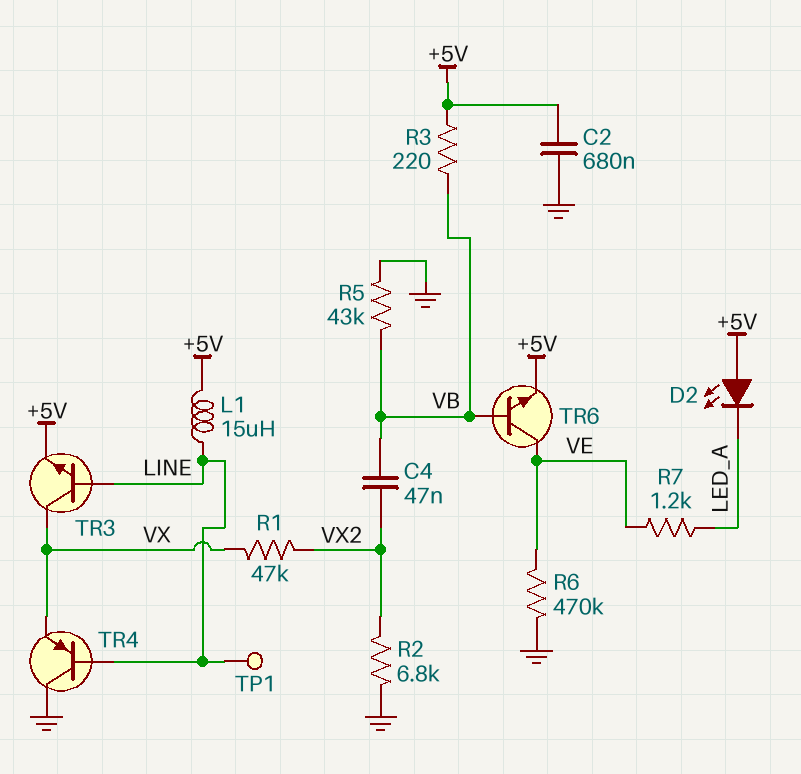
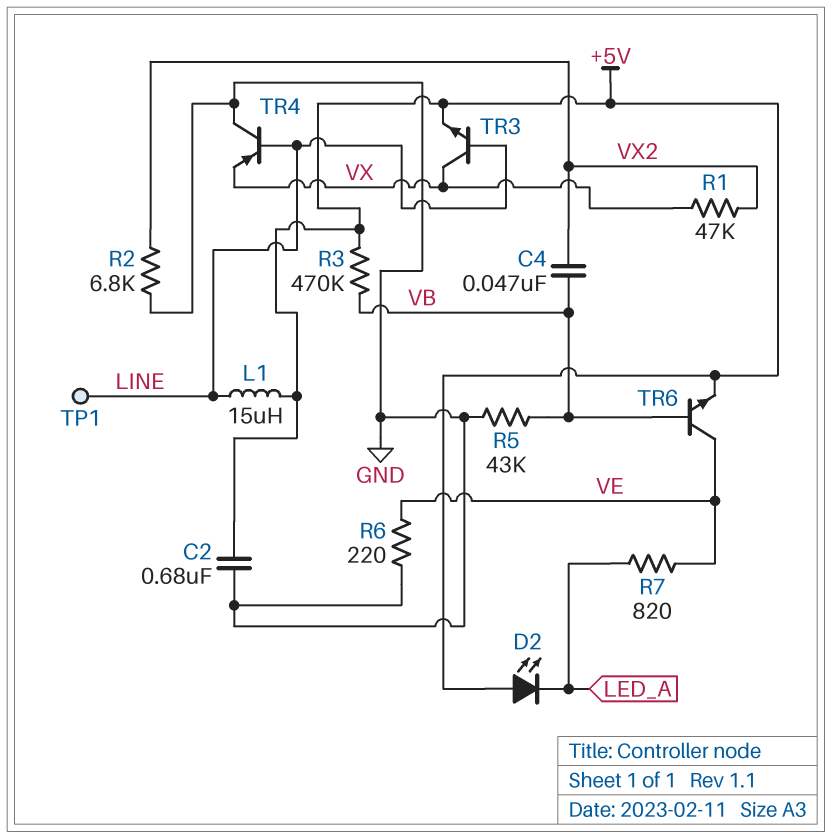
R3: 220 (+5V, VB) -> 470k (+5V, VB)
R6: 470k (GND, VE) -> 220 (GND, VE)
R7: 1.2k (LED_A, VE) -> 820 (LED_A, VE)

